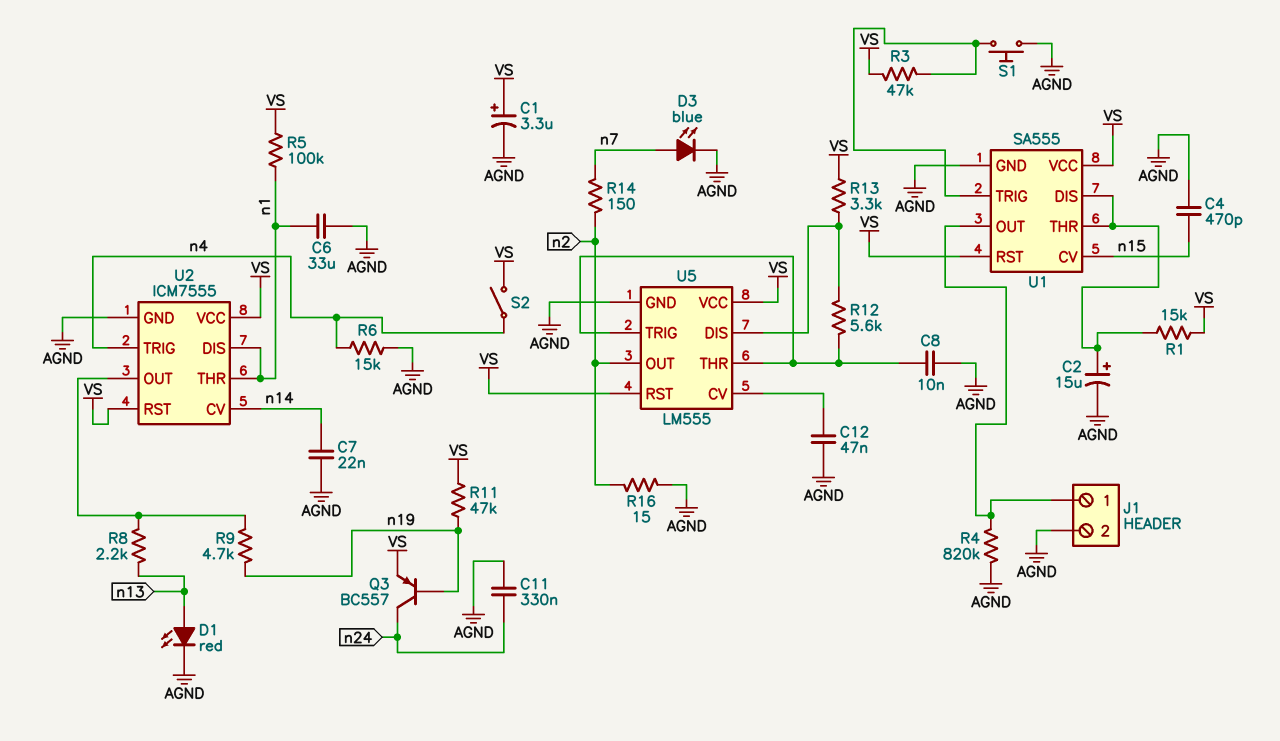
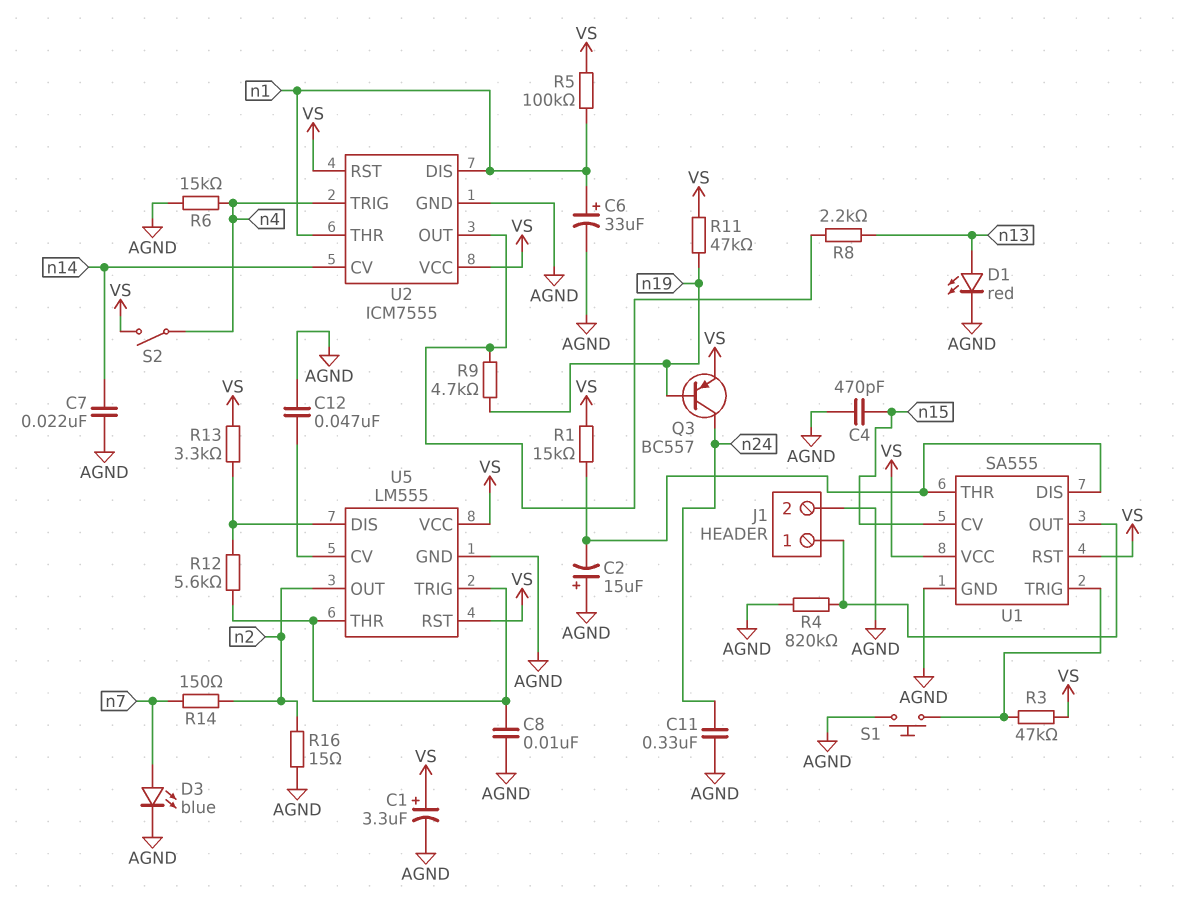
C2: 15uF (plus U1/DIS, minus AGND) -> 15uF (plus AGND, minus U1/DIS)
C6: 33uF (AGND, n1) -> 33uF (plus n1, minus AGND)

